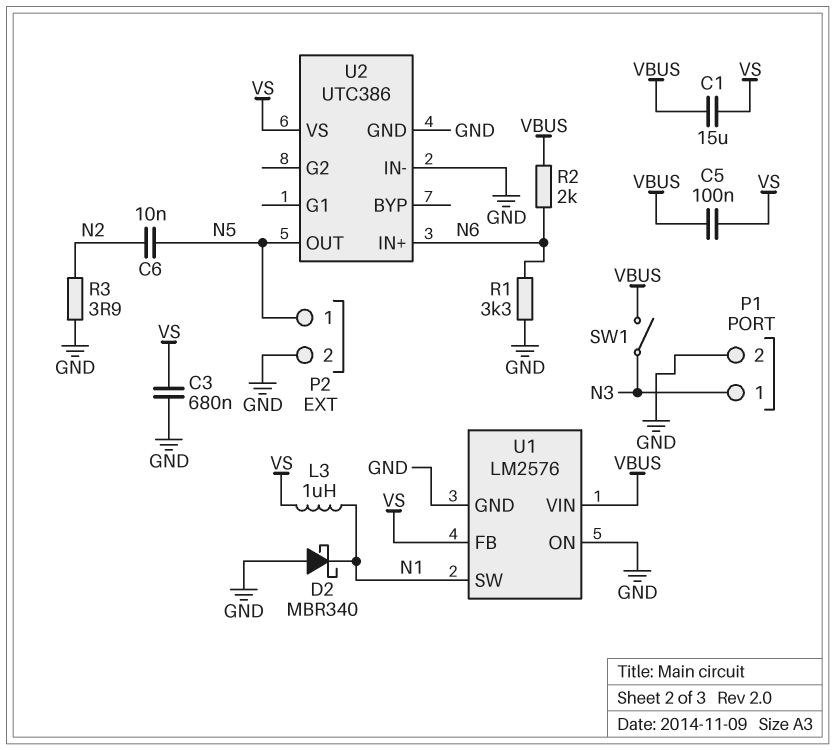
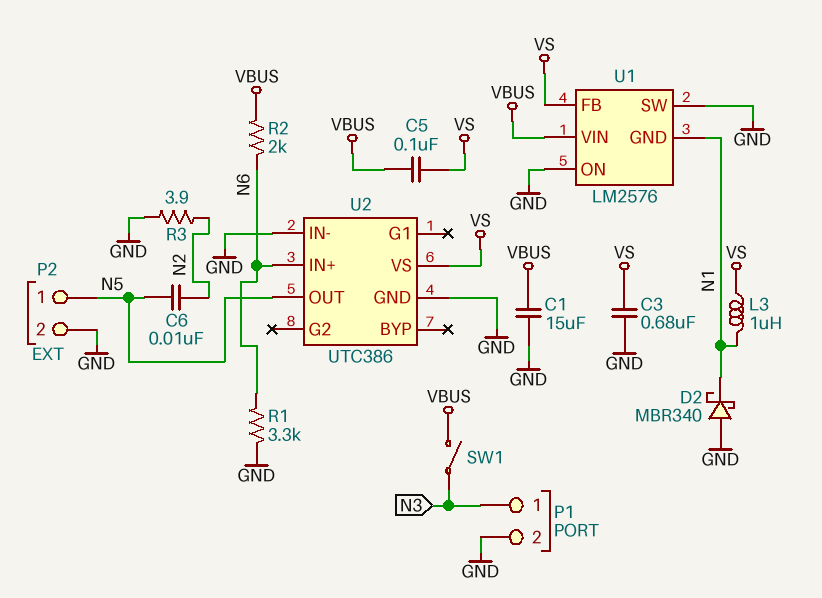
C1: 15uF (VBUS, VS) -> 15uF (GND, VBUS)
U1 pin GND: GND -> N1
U1 pin SW: N1 -> GND

